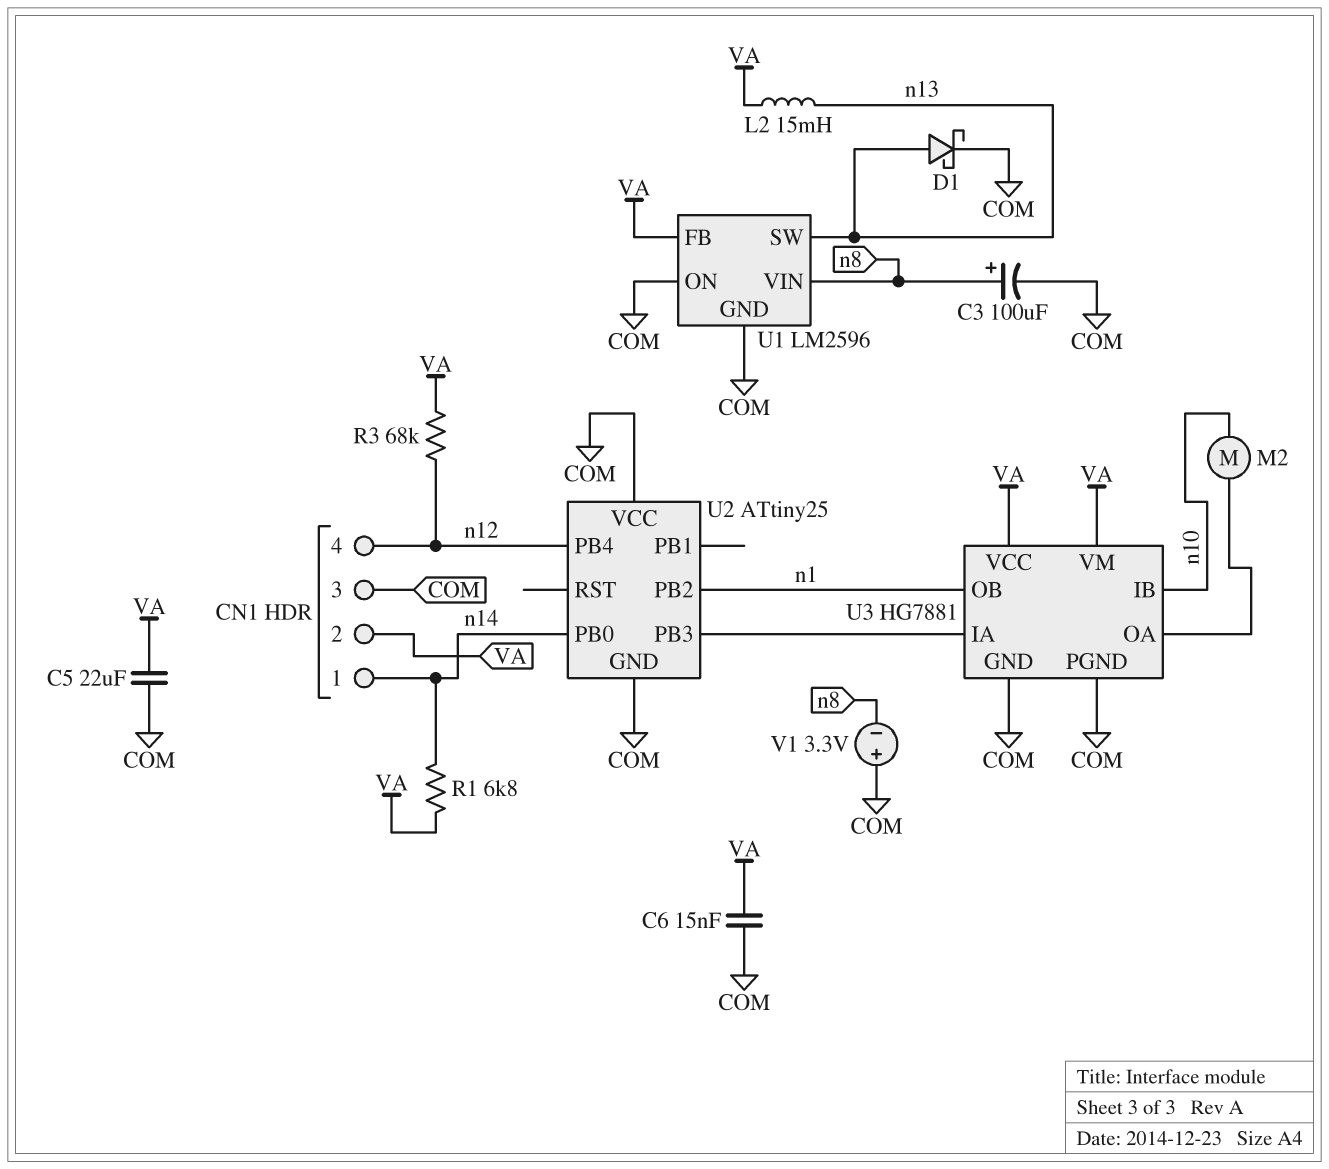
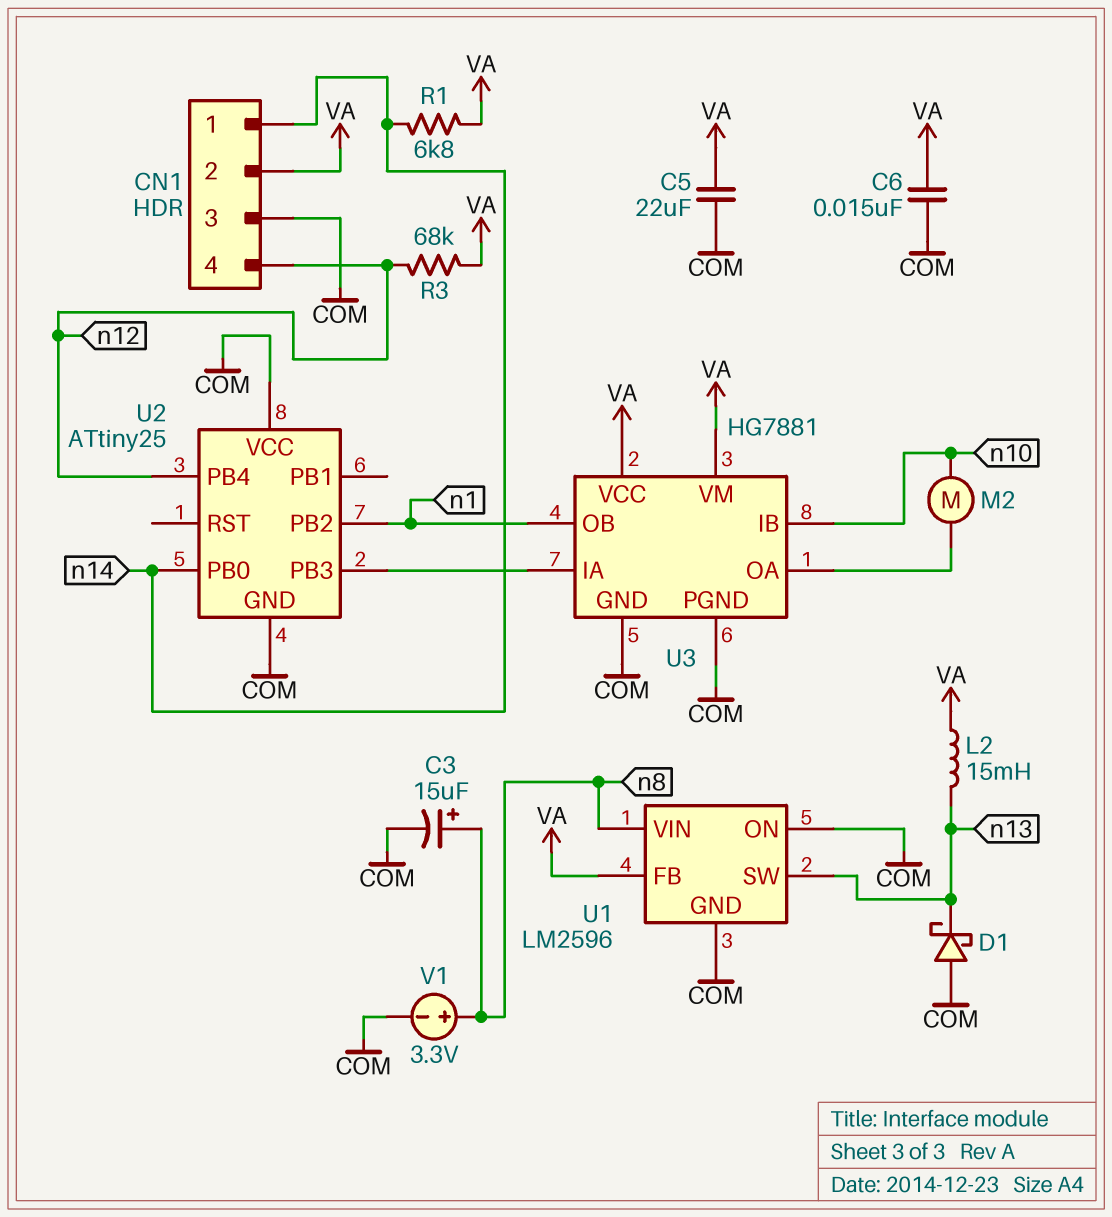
C3: 100uF (plus n8, minus COM) -> 15uF (plus n8, minus COM)
D1: schottky (A n13, K COM) -> schottky (A COM, K n13)
V1: 3.3V (plus COM, minus n8) -> 3.3V (plus n8, minus COM)

